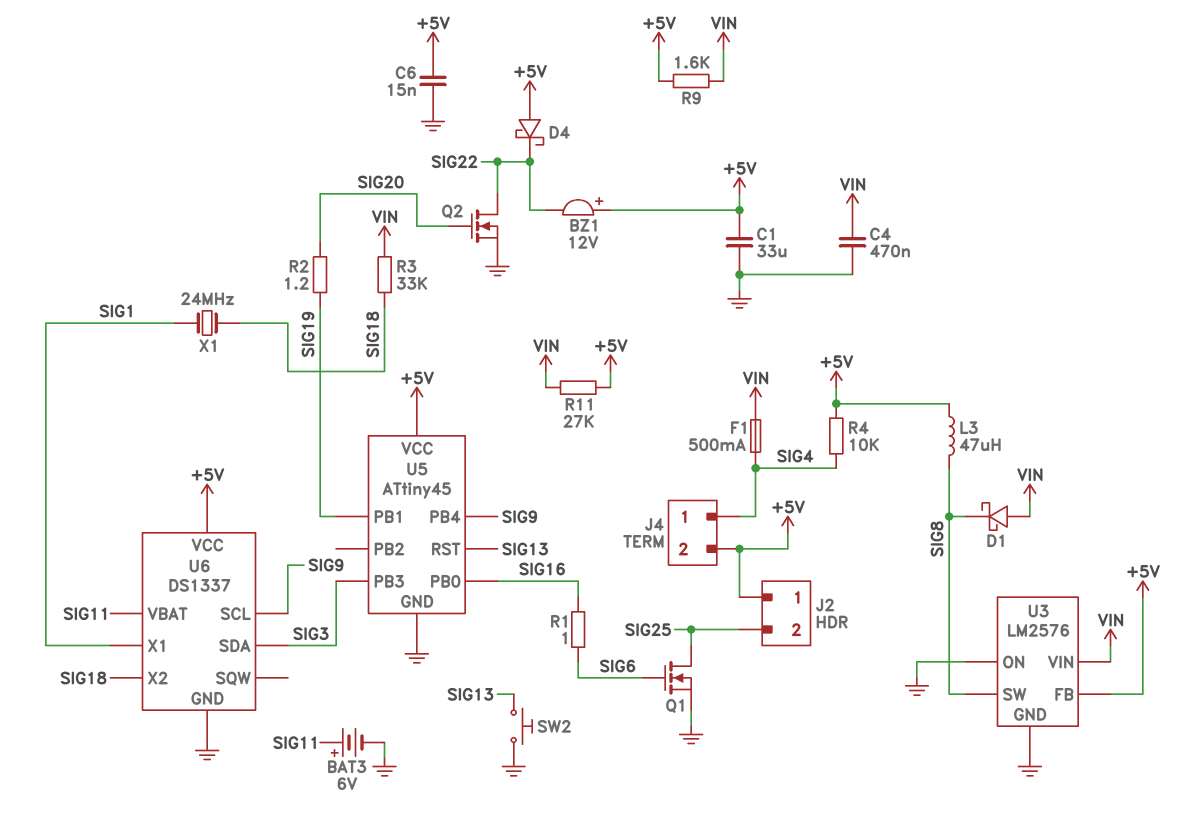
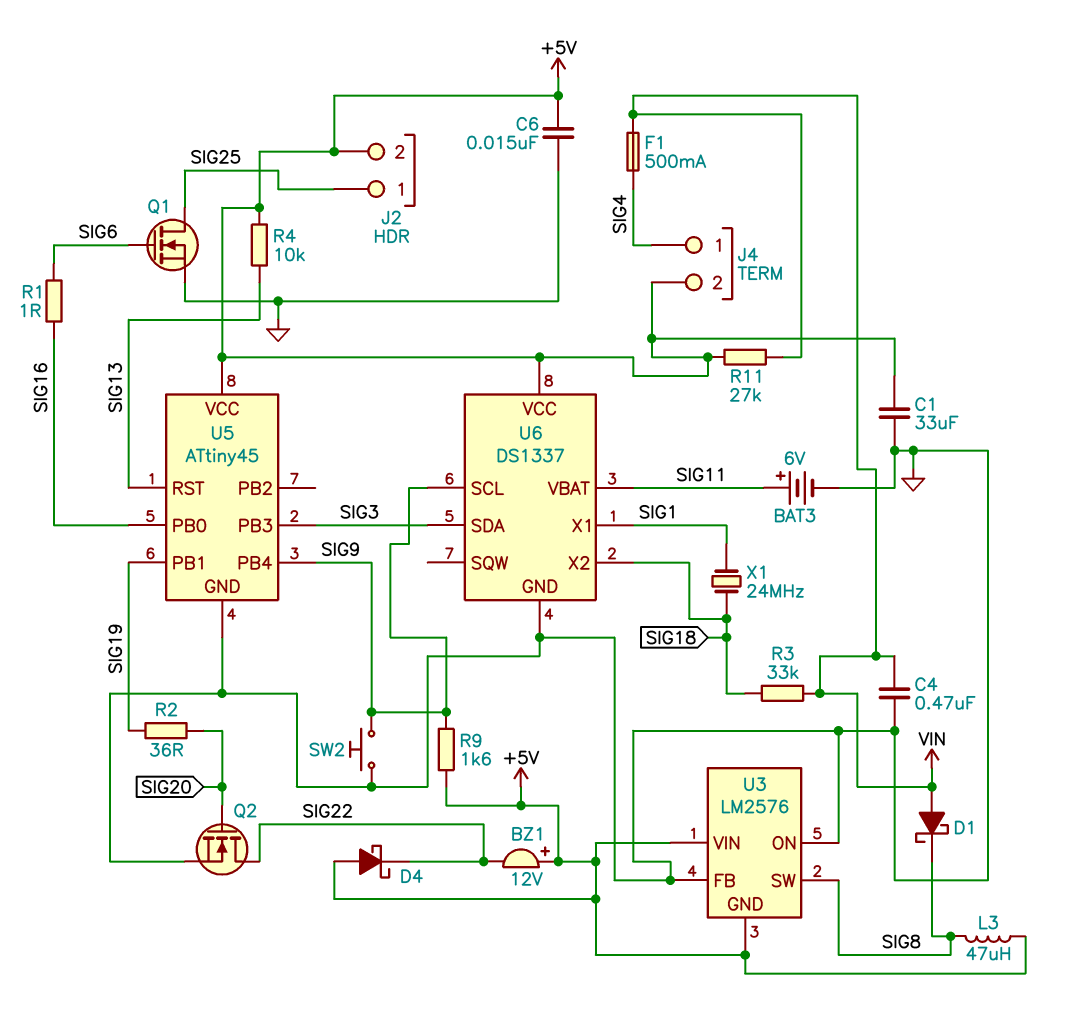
J2 pin 1: +5V -> SIG25
J2 pin 2: SIG25 -> +5V
R2: 1.2 (SIG19, SIG20) -> 36 (SIG19, SIG20)
R4: 10k (+5V, SIG4) -> 10k (+5V, SIG13)
R9: 1.6k (+5V, VIN) -> 1.6k (+5V, SIG9)
SW2: button (GND, SIG13) -> button (GND, SIG9)
U3 pin FB: +5V -> GND
U3 pin GND: GND -> +5V
U3 pin VIN: VIN -> +5V

